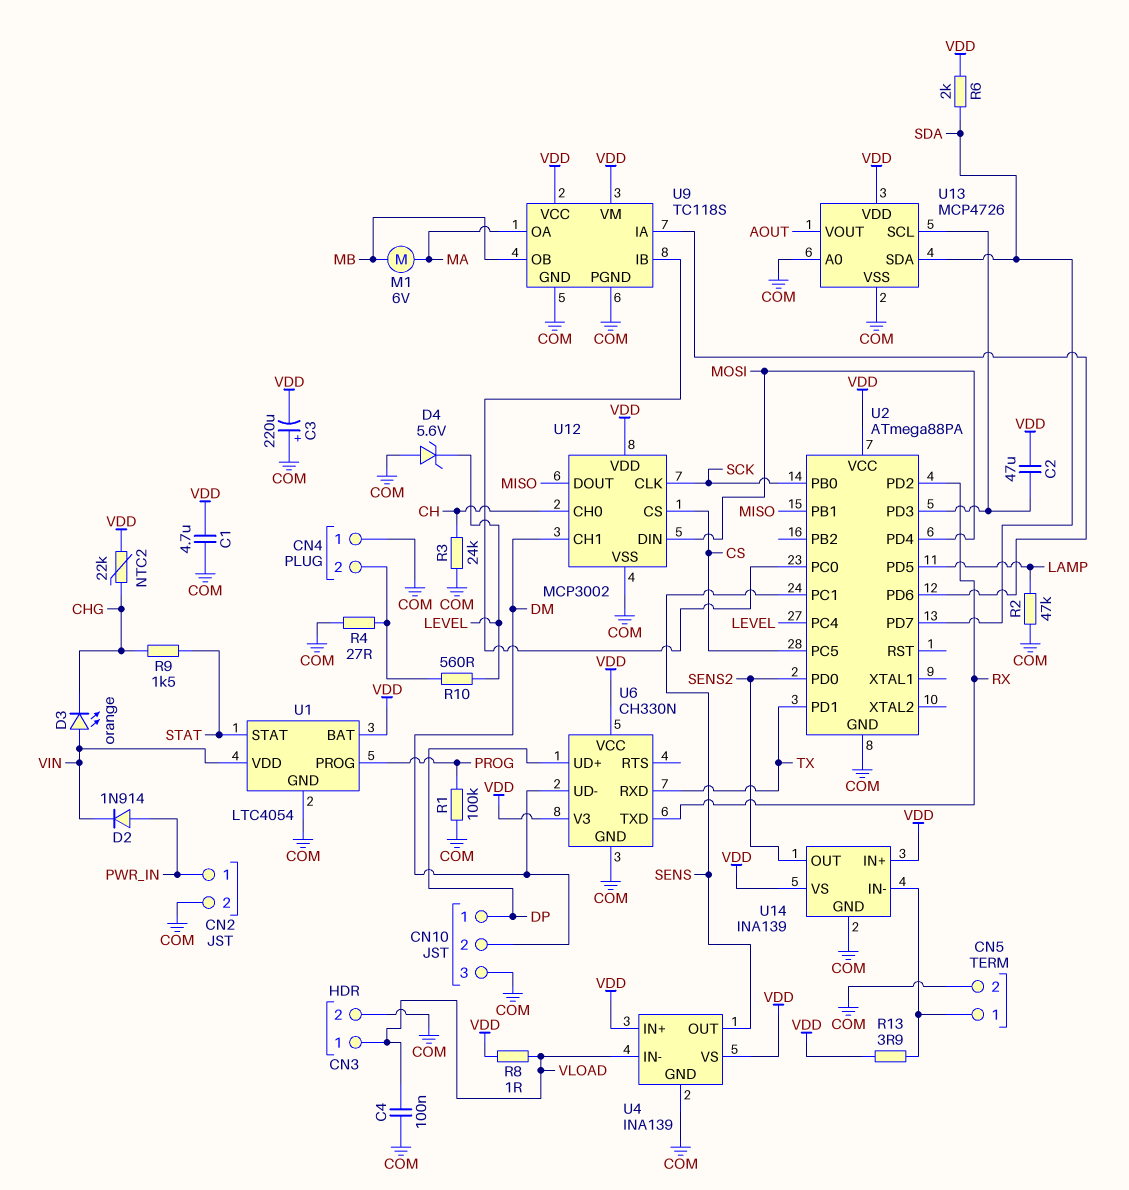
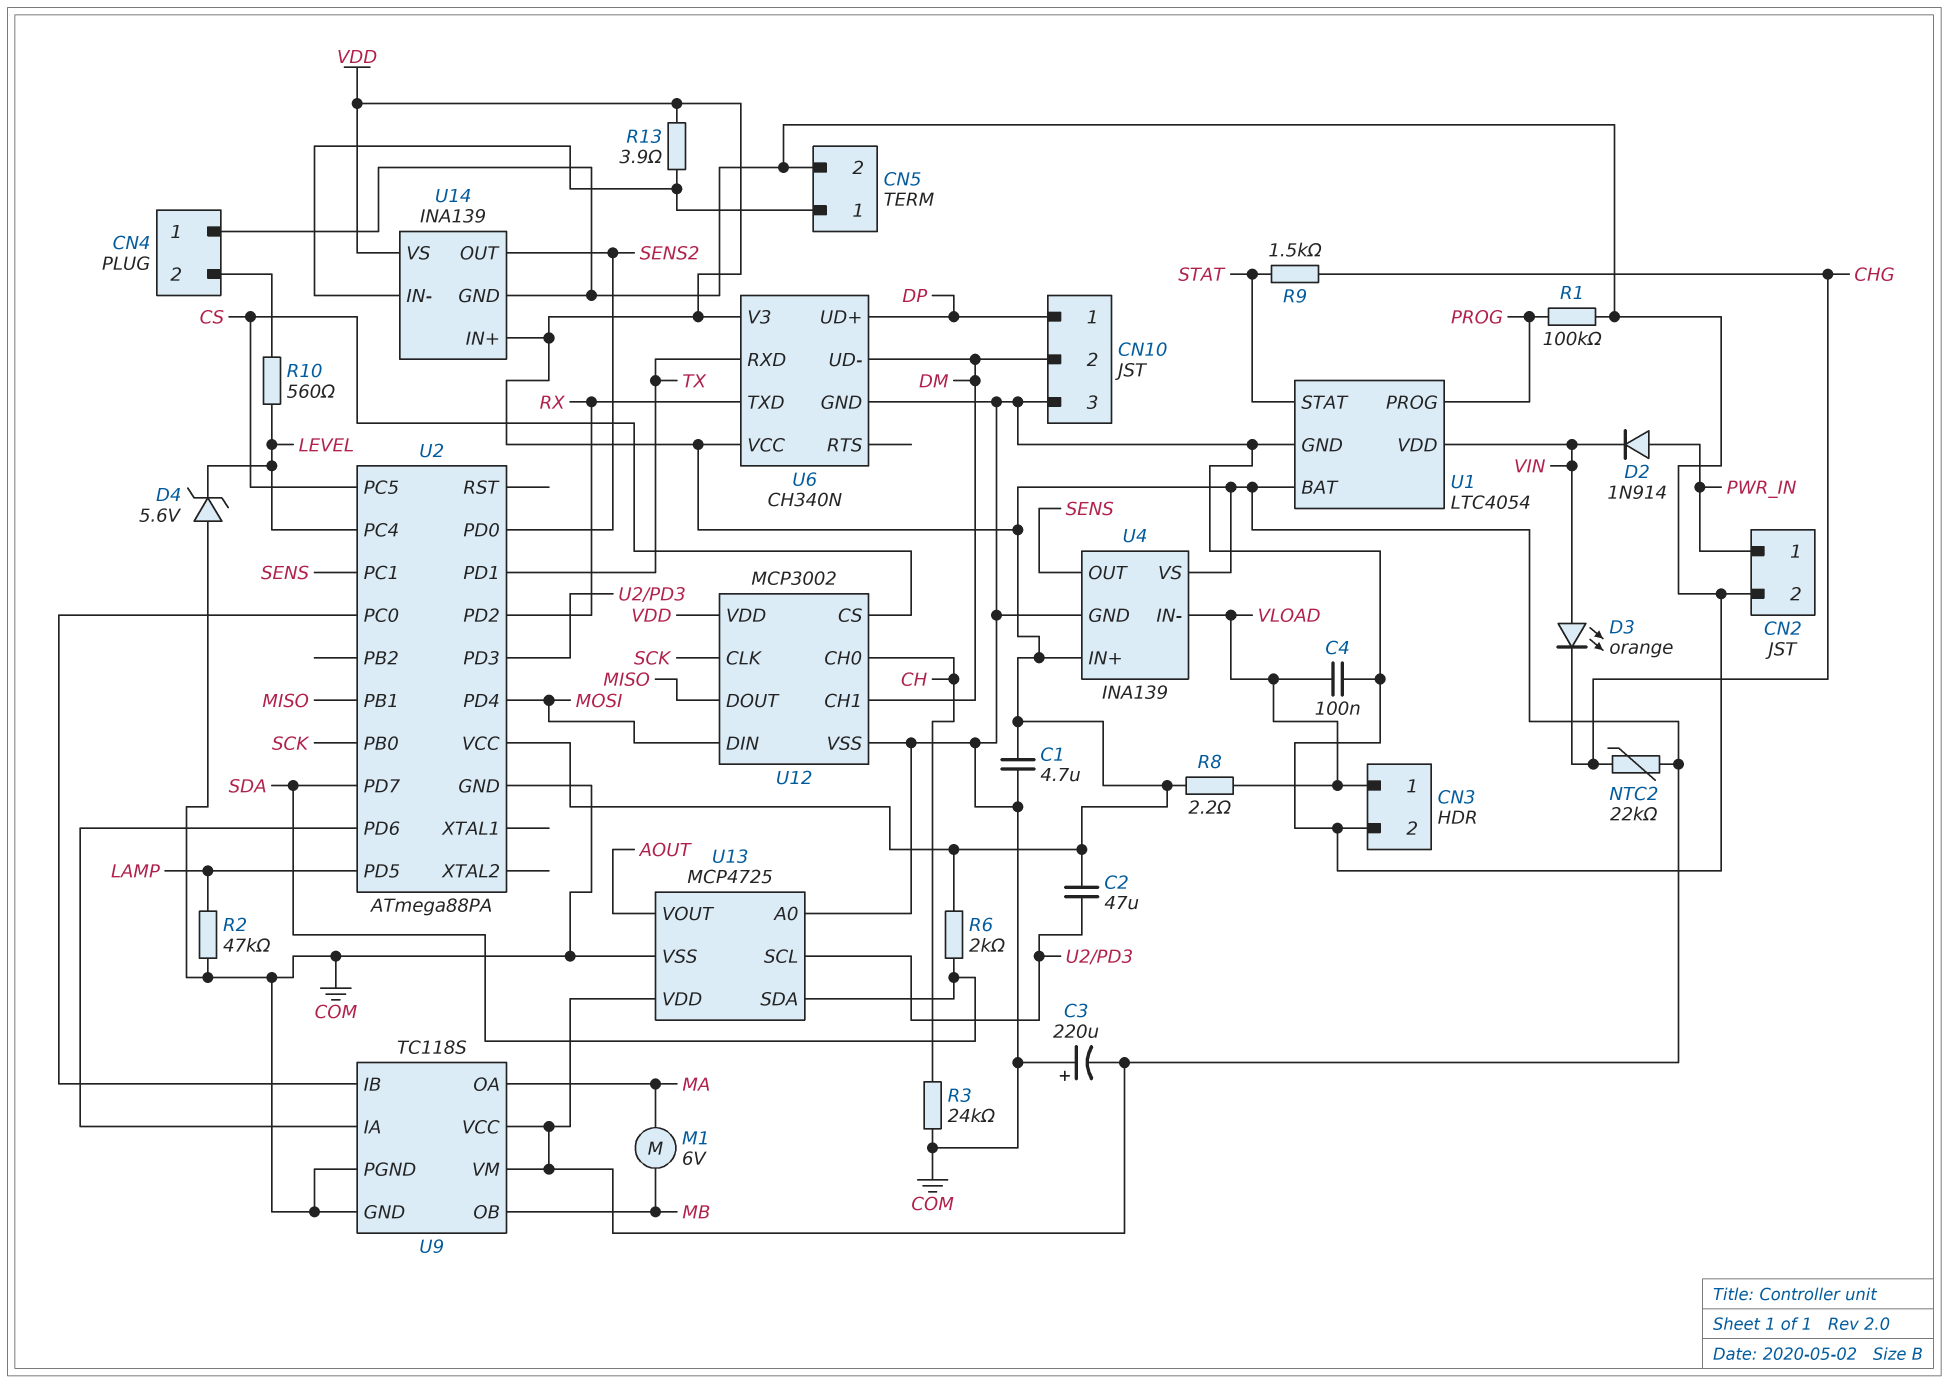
R4: 27 (CN4/2, COM) -> none
R8: 1 (VDD, VLOAD) -> 2.2 (VDD, VLOAD)
U6: CH330N -> CH340N
U13: MCP4726 -> MCP4725

